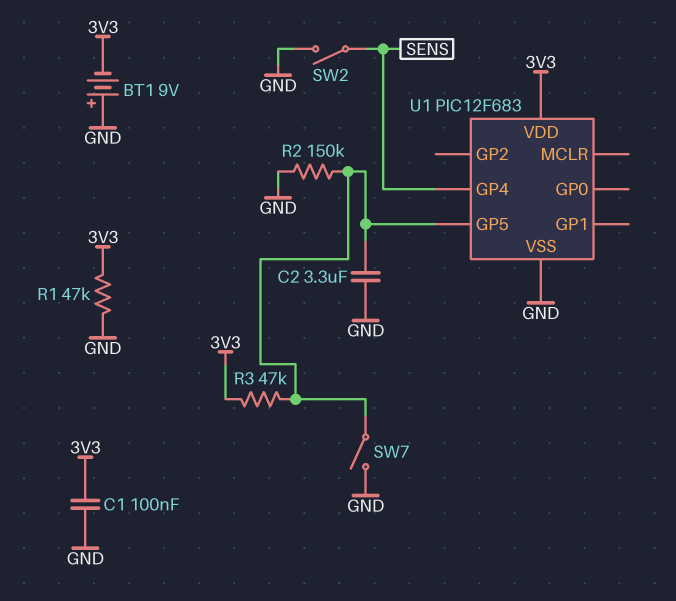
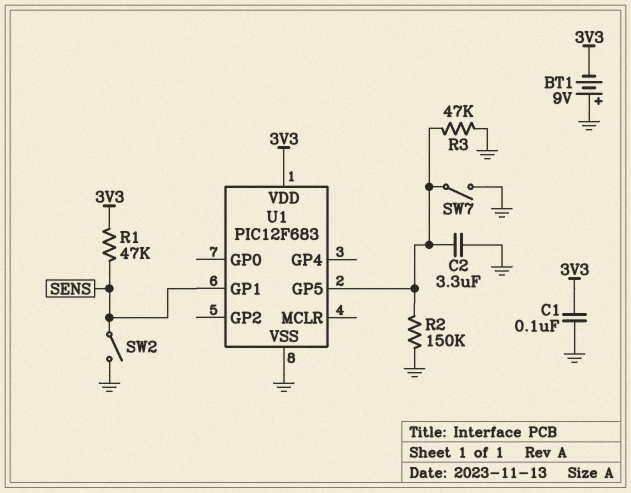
R1: 47k (3V3, GND) -> 47k (3V3, SENS)
R3: 47k (3V3, U1/GP5) -> 47k (GND, U1/GP5)
U1 pin GP1: none -> SENS
U1 pin GP4: SENS -> none

